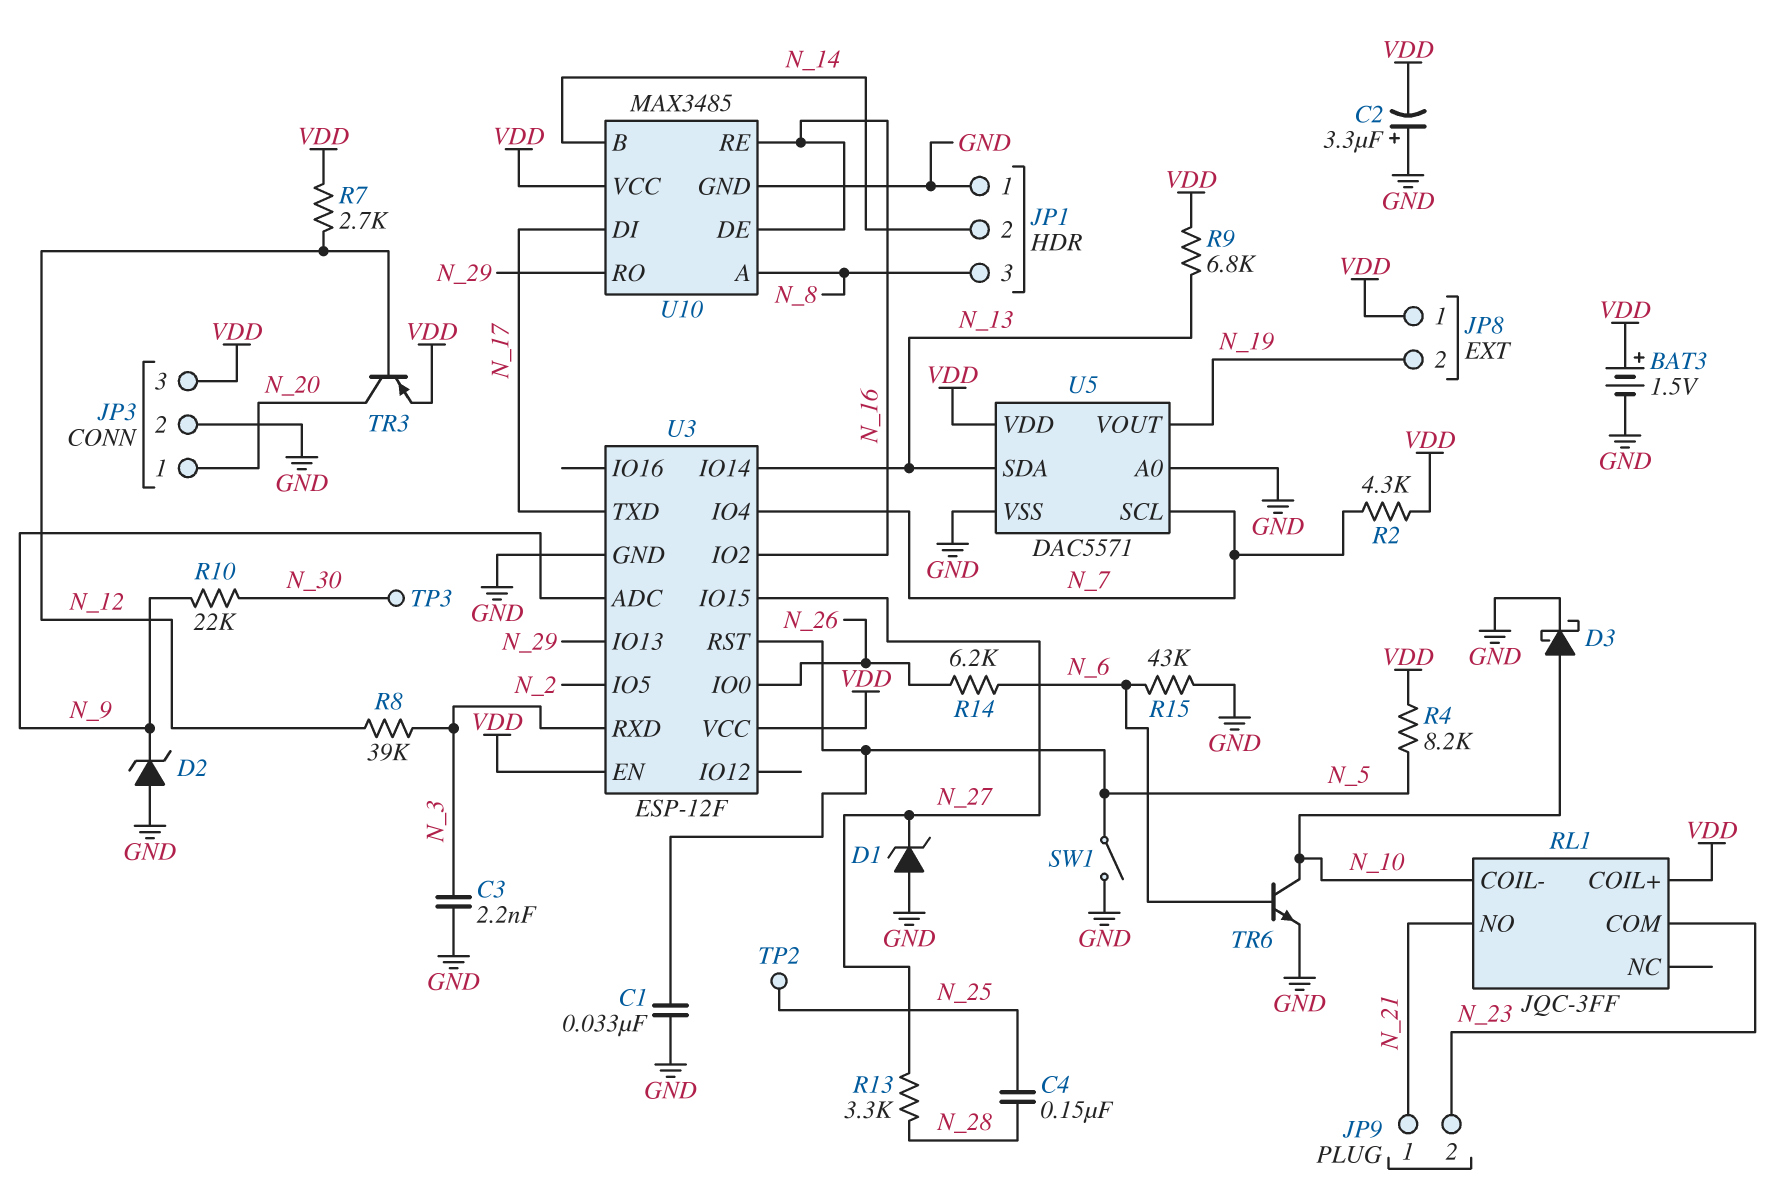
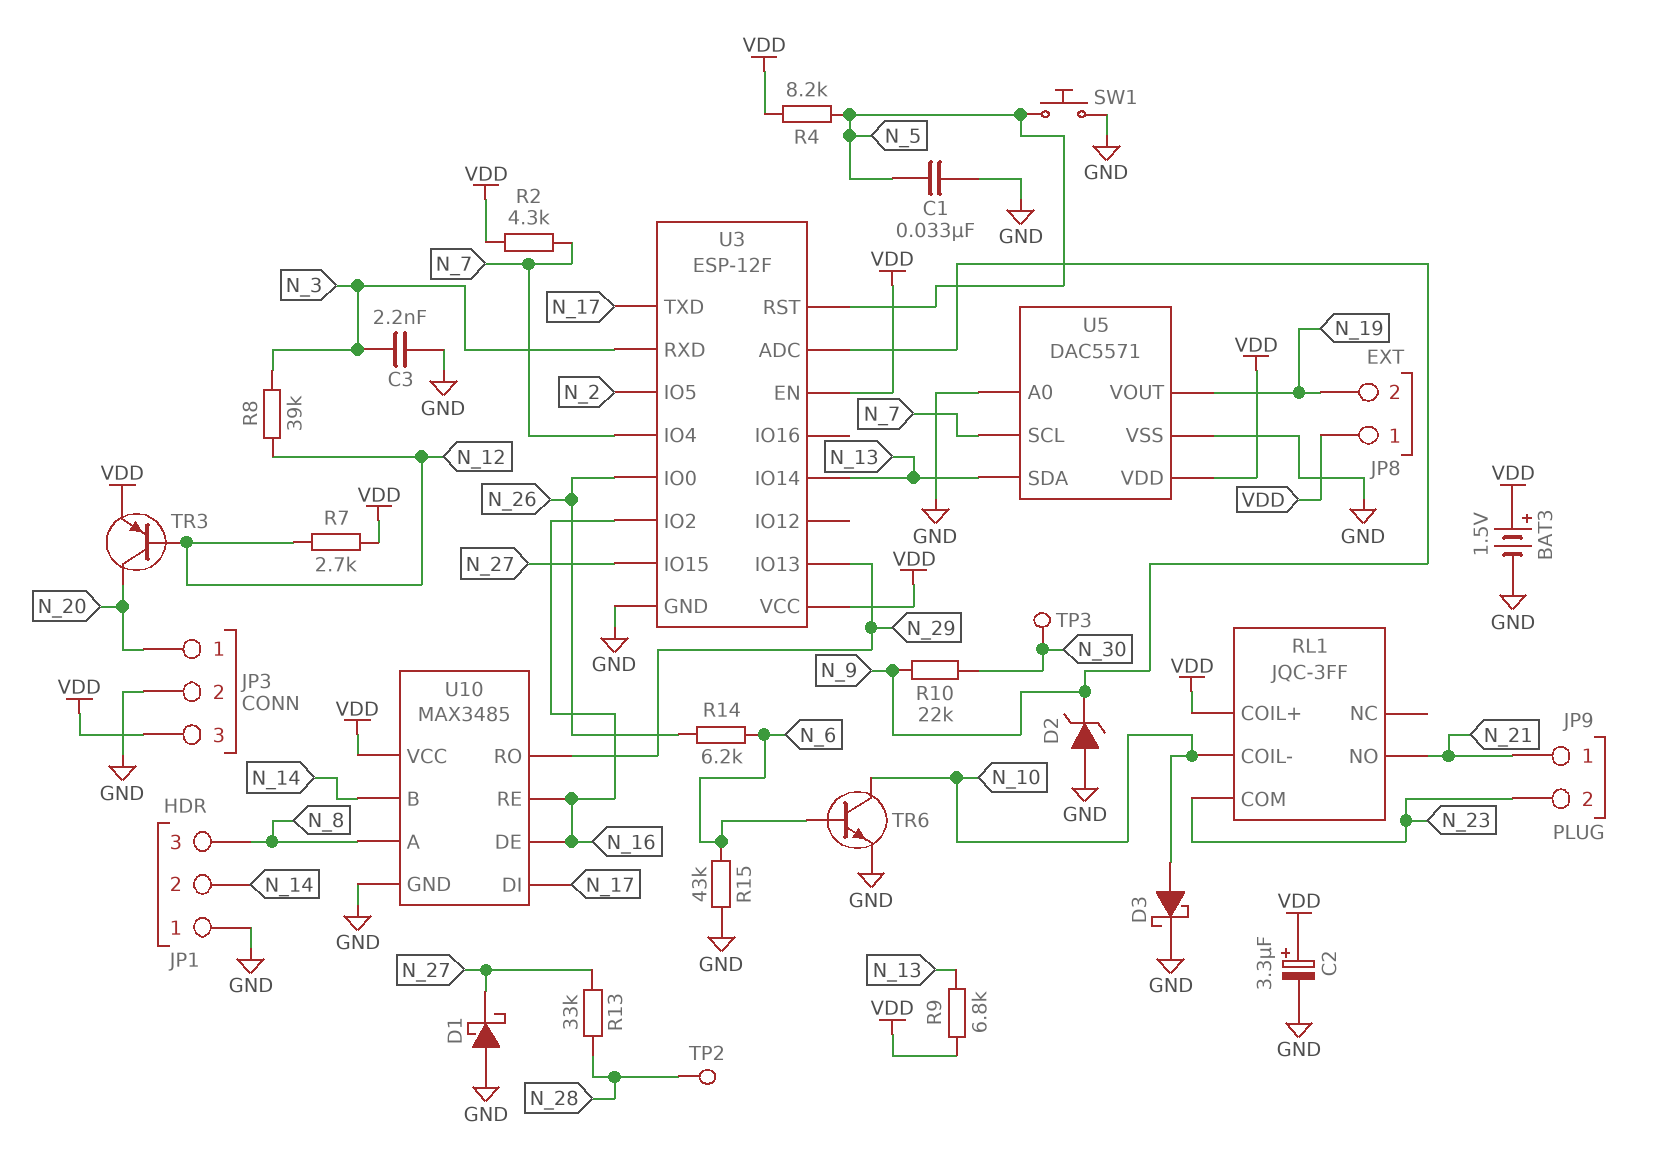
C2: 3.3uF (plus GND, minus VDD) -> 3.3uF (plus VDD, minus GND)
C4: 150nF (N_25, N_28) -> none
D1: zener (A GND, K N_27) -> schottky (A GND, K N_27)
R13: 3.3k (N_27, N_28) -> 33k (N_27, N_28)
SW1: switch (GND, N_5) -> button (GND, N_5)
TP2: test point (N_25) -> test point (N_28)

